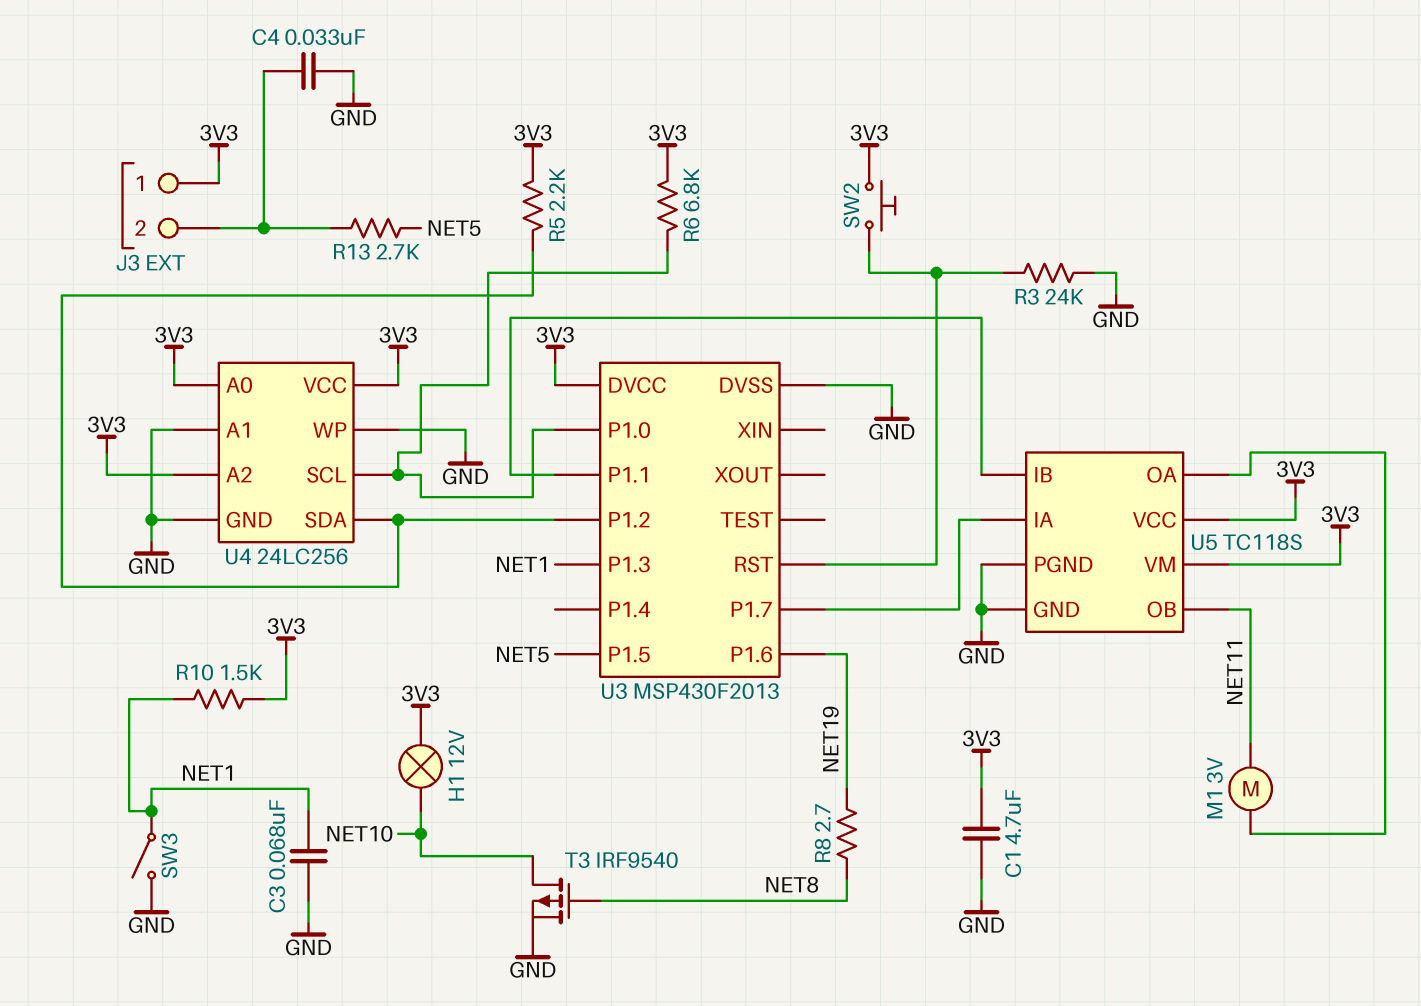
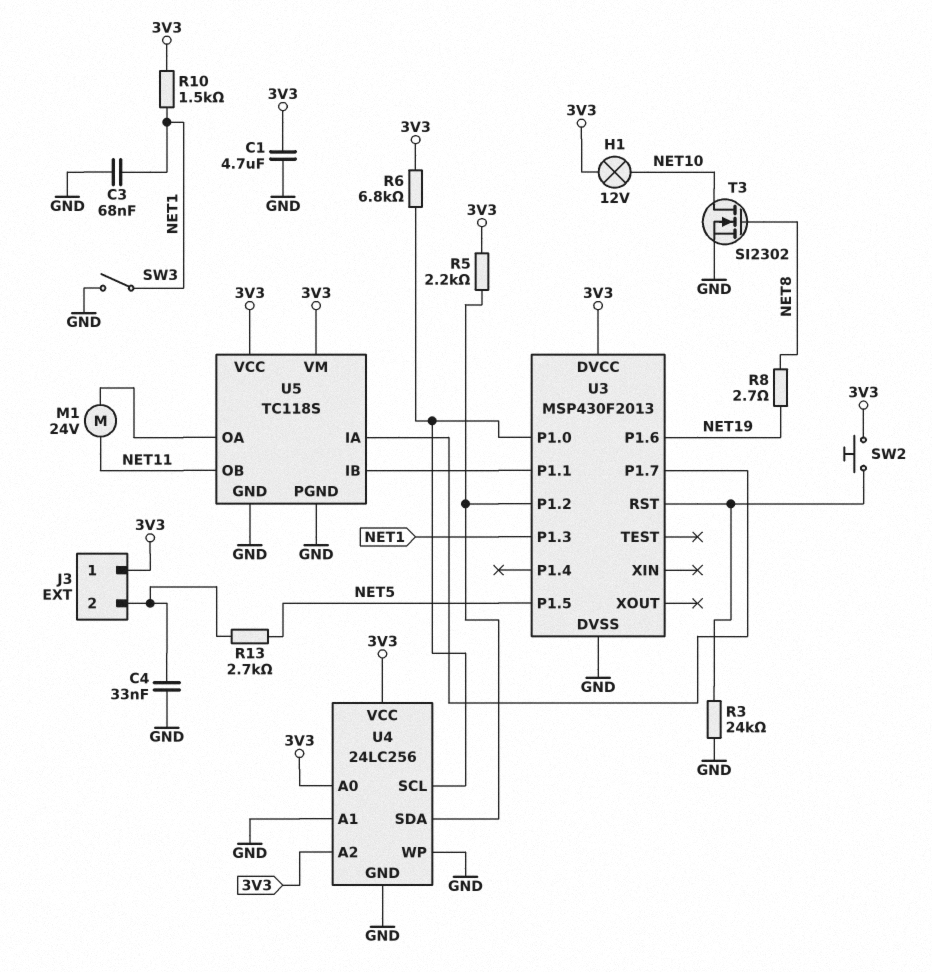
M1: motor 3V (NET11, U5/OA) -> motor 24V (NET11, U5/OA)
T3: PMOS IRF9540 (G NET8, D NET10, S GND) -> NMOS SI2302 (G NET8, D NET10, S GND)

